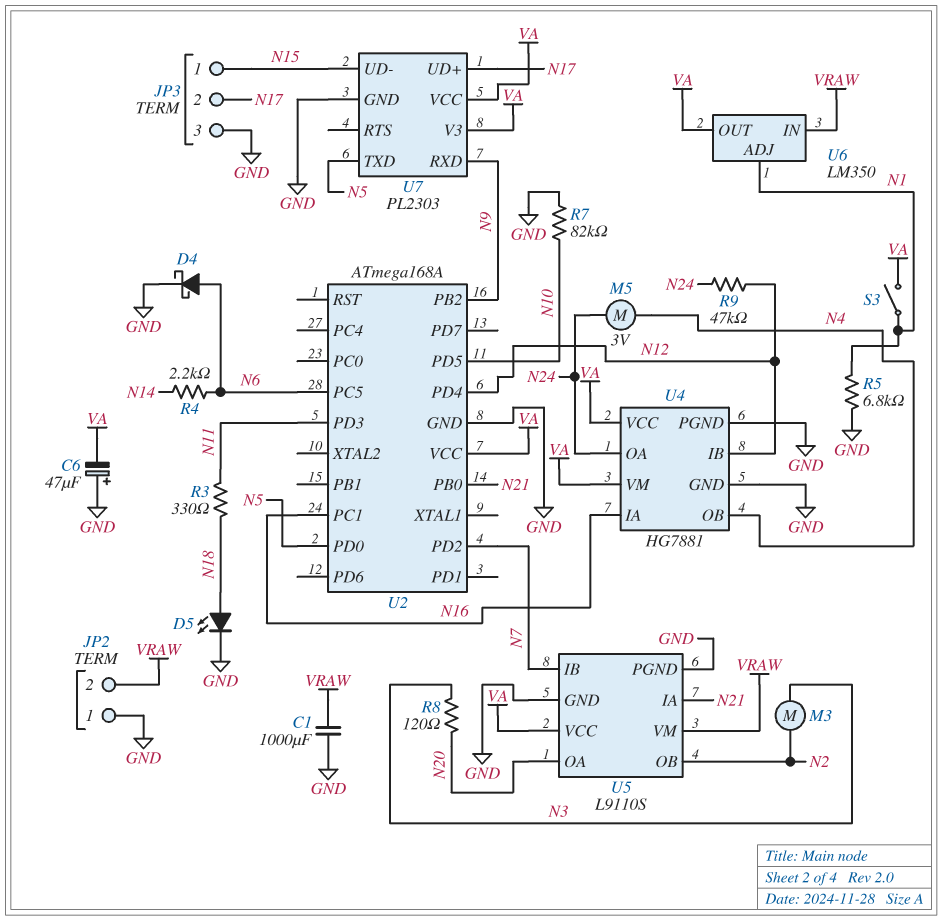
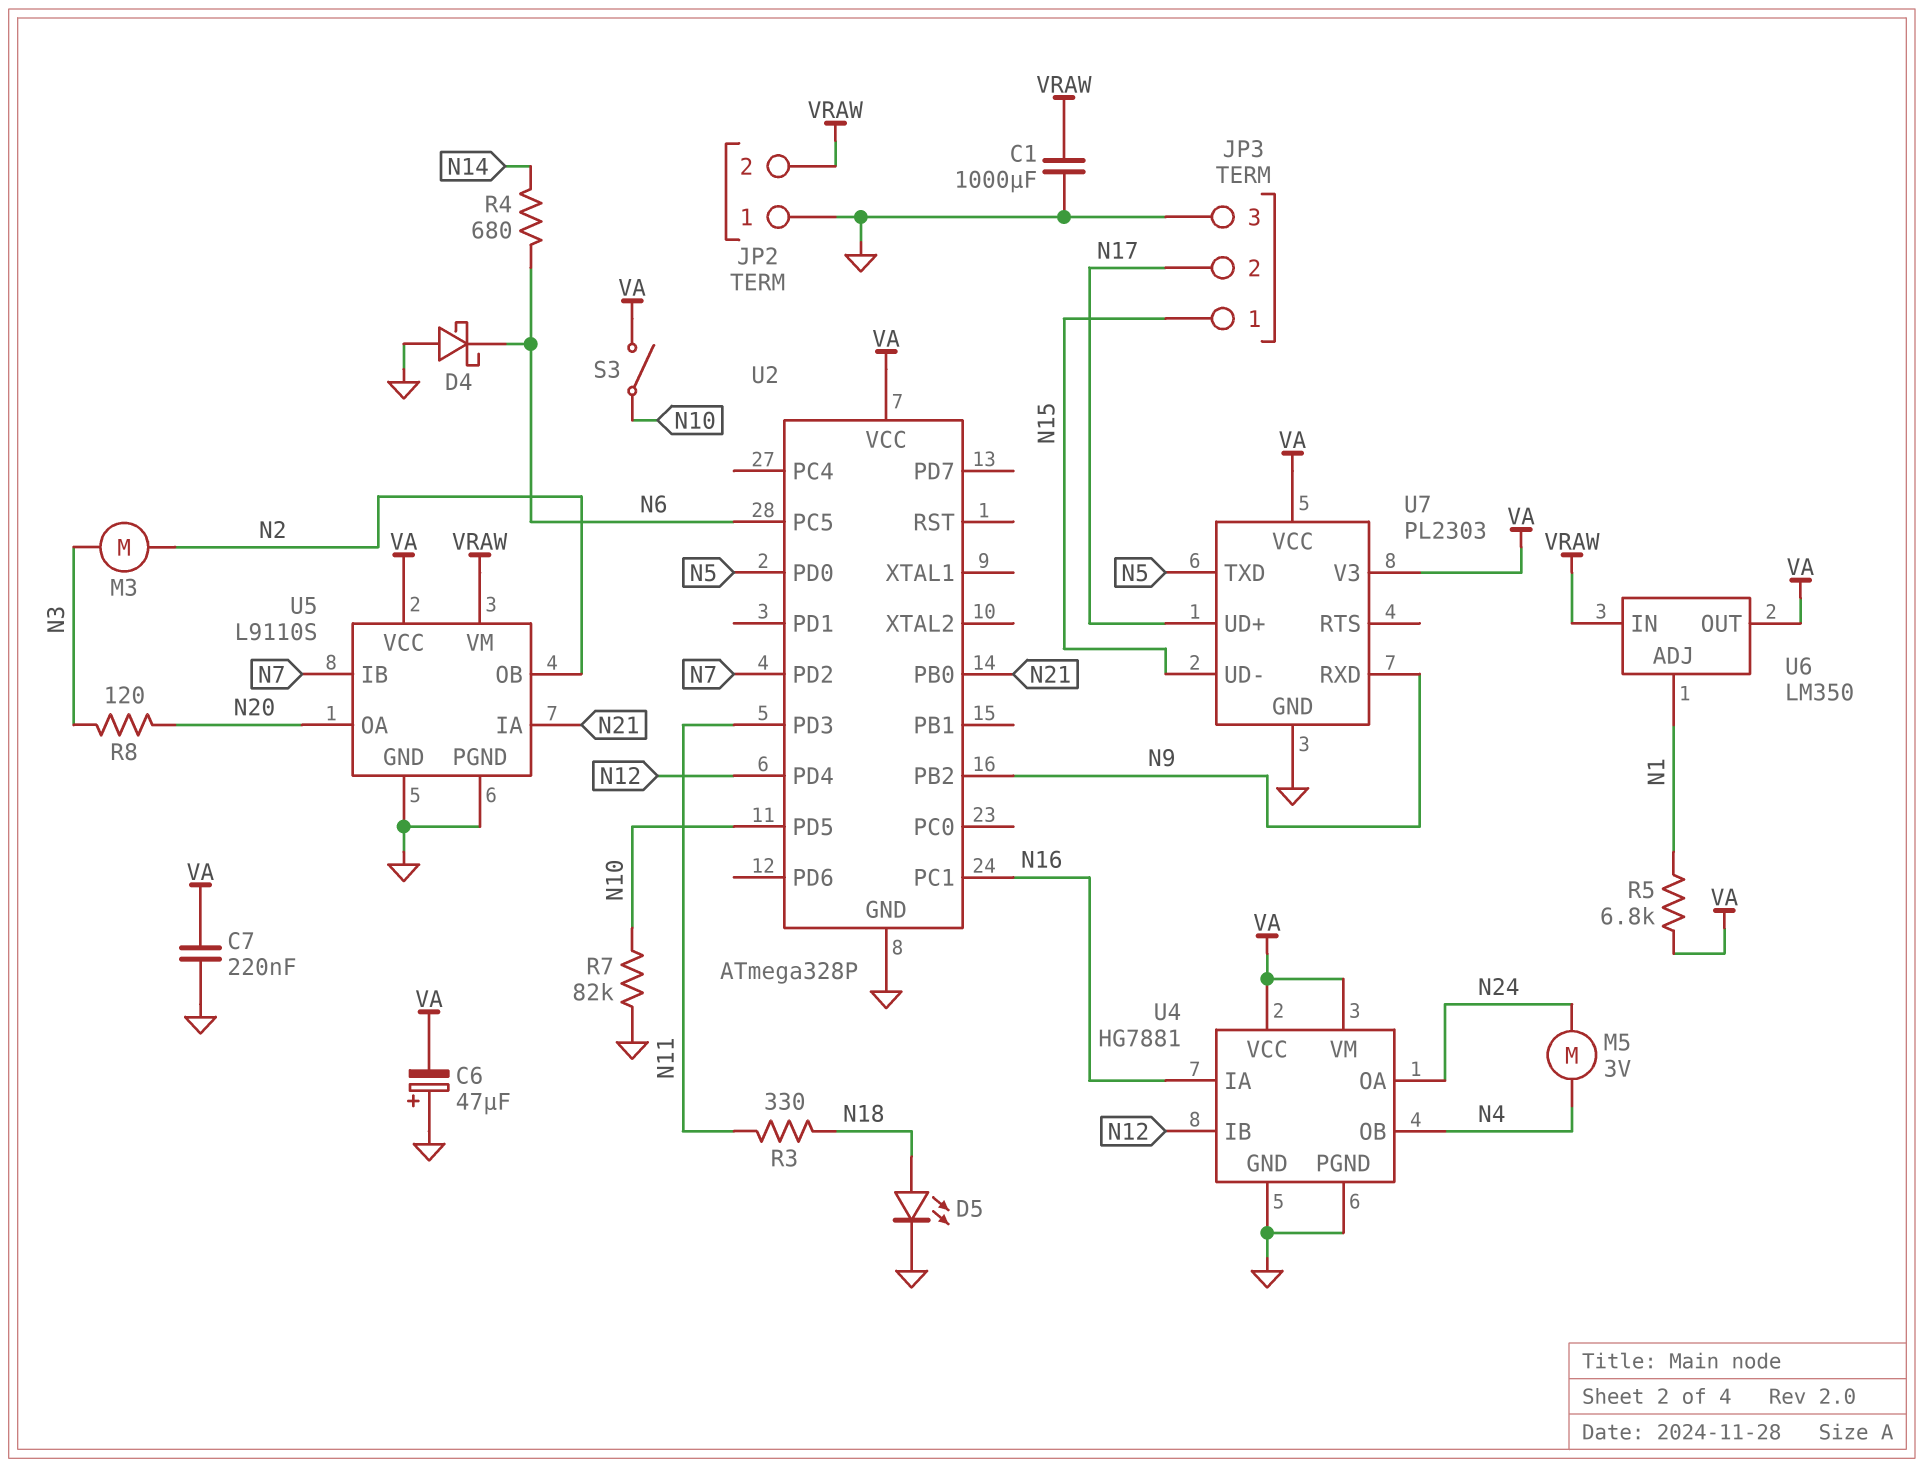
C7: none -> 220nF (GND, VA)
D4: schottky (A N6, K GND) -> schottky (A GND, K N6)
R4: 2.2k (N6, N14) -> 680 (N6, N14)
R5: 6.8k (GND, N1) -> 6.8k (N1, VA)
R9: 47k (N12, N24) -> none
S3: switch (N1, VA) -> switch (N10, VA)
U2: ATmega168A -> ATmega328P

